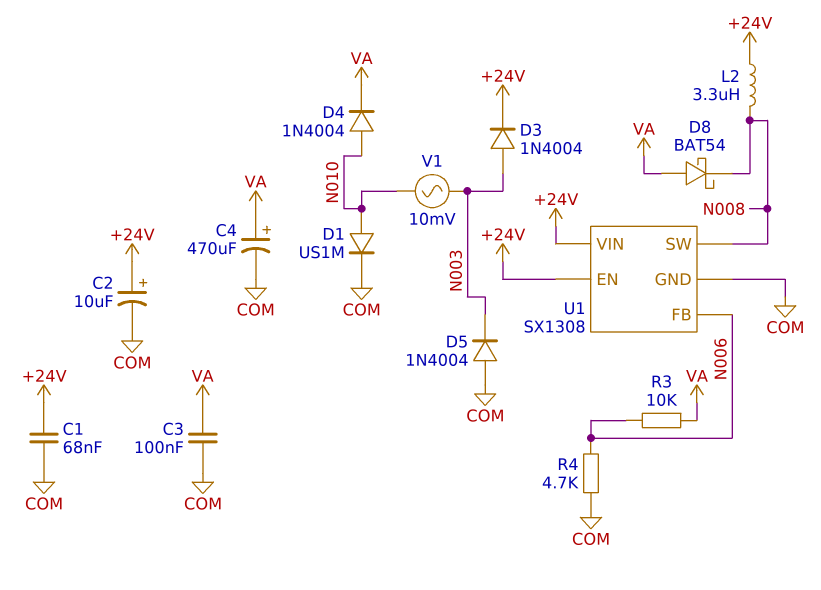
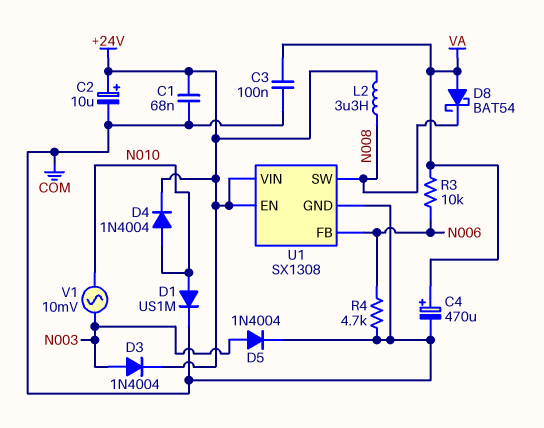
D4: diode 1N4004 (A N010, K VA) -> diode 1N4004 (A N010, K +24V)
D5: diode 1N4004 (A COM, K N003) -> diode 1N4004 (A N003, K COM)

